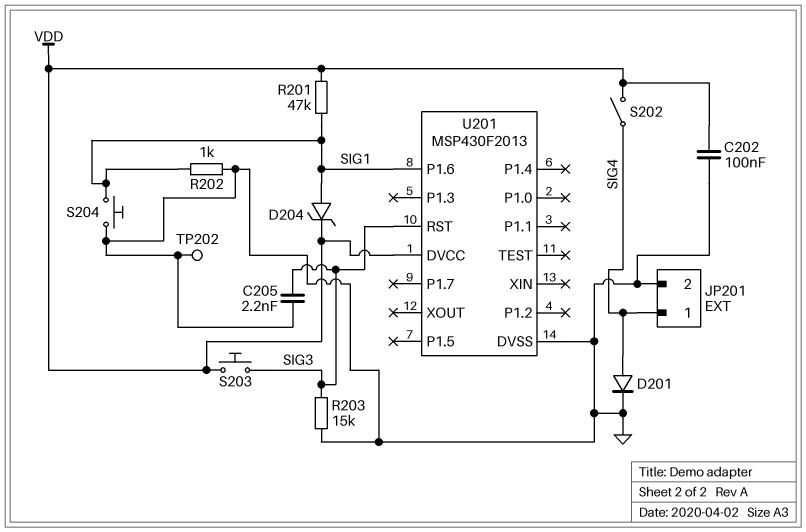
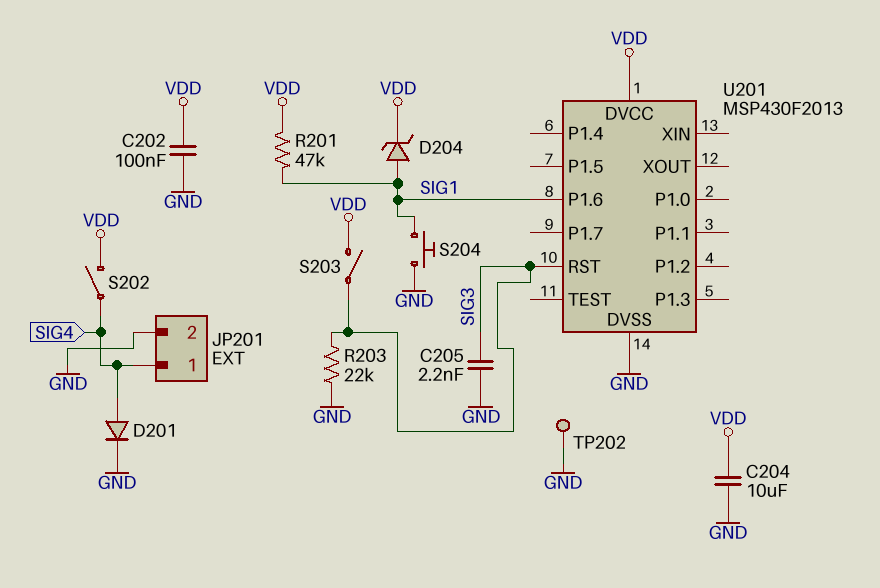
C204: none -> 10uF (GND, VDD)
R202: 1k (GND, SIG1) -> none
R203: 15k (GND, SIG3) -> 22k (GND, SIG3)
S203: button (SIG3, VDD) -> switch (SIG3, VDD)

